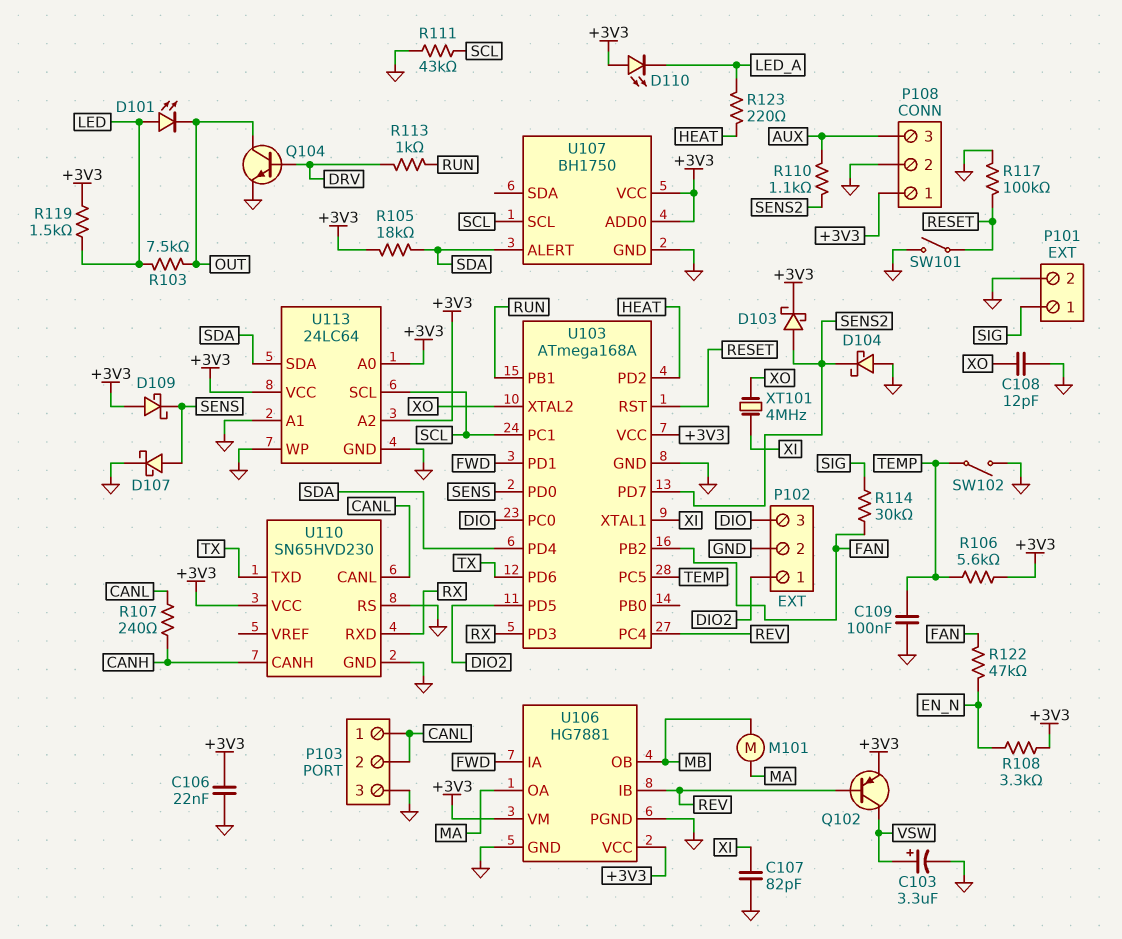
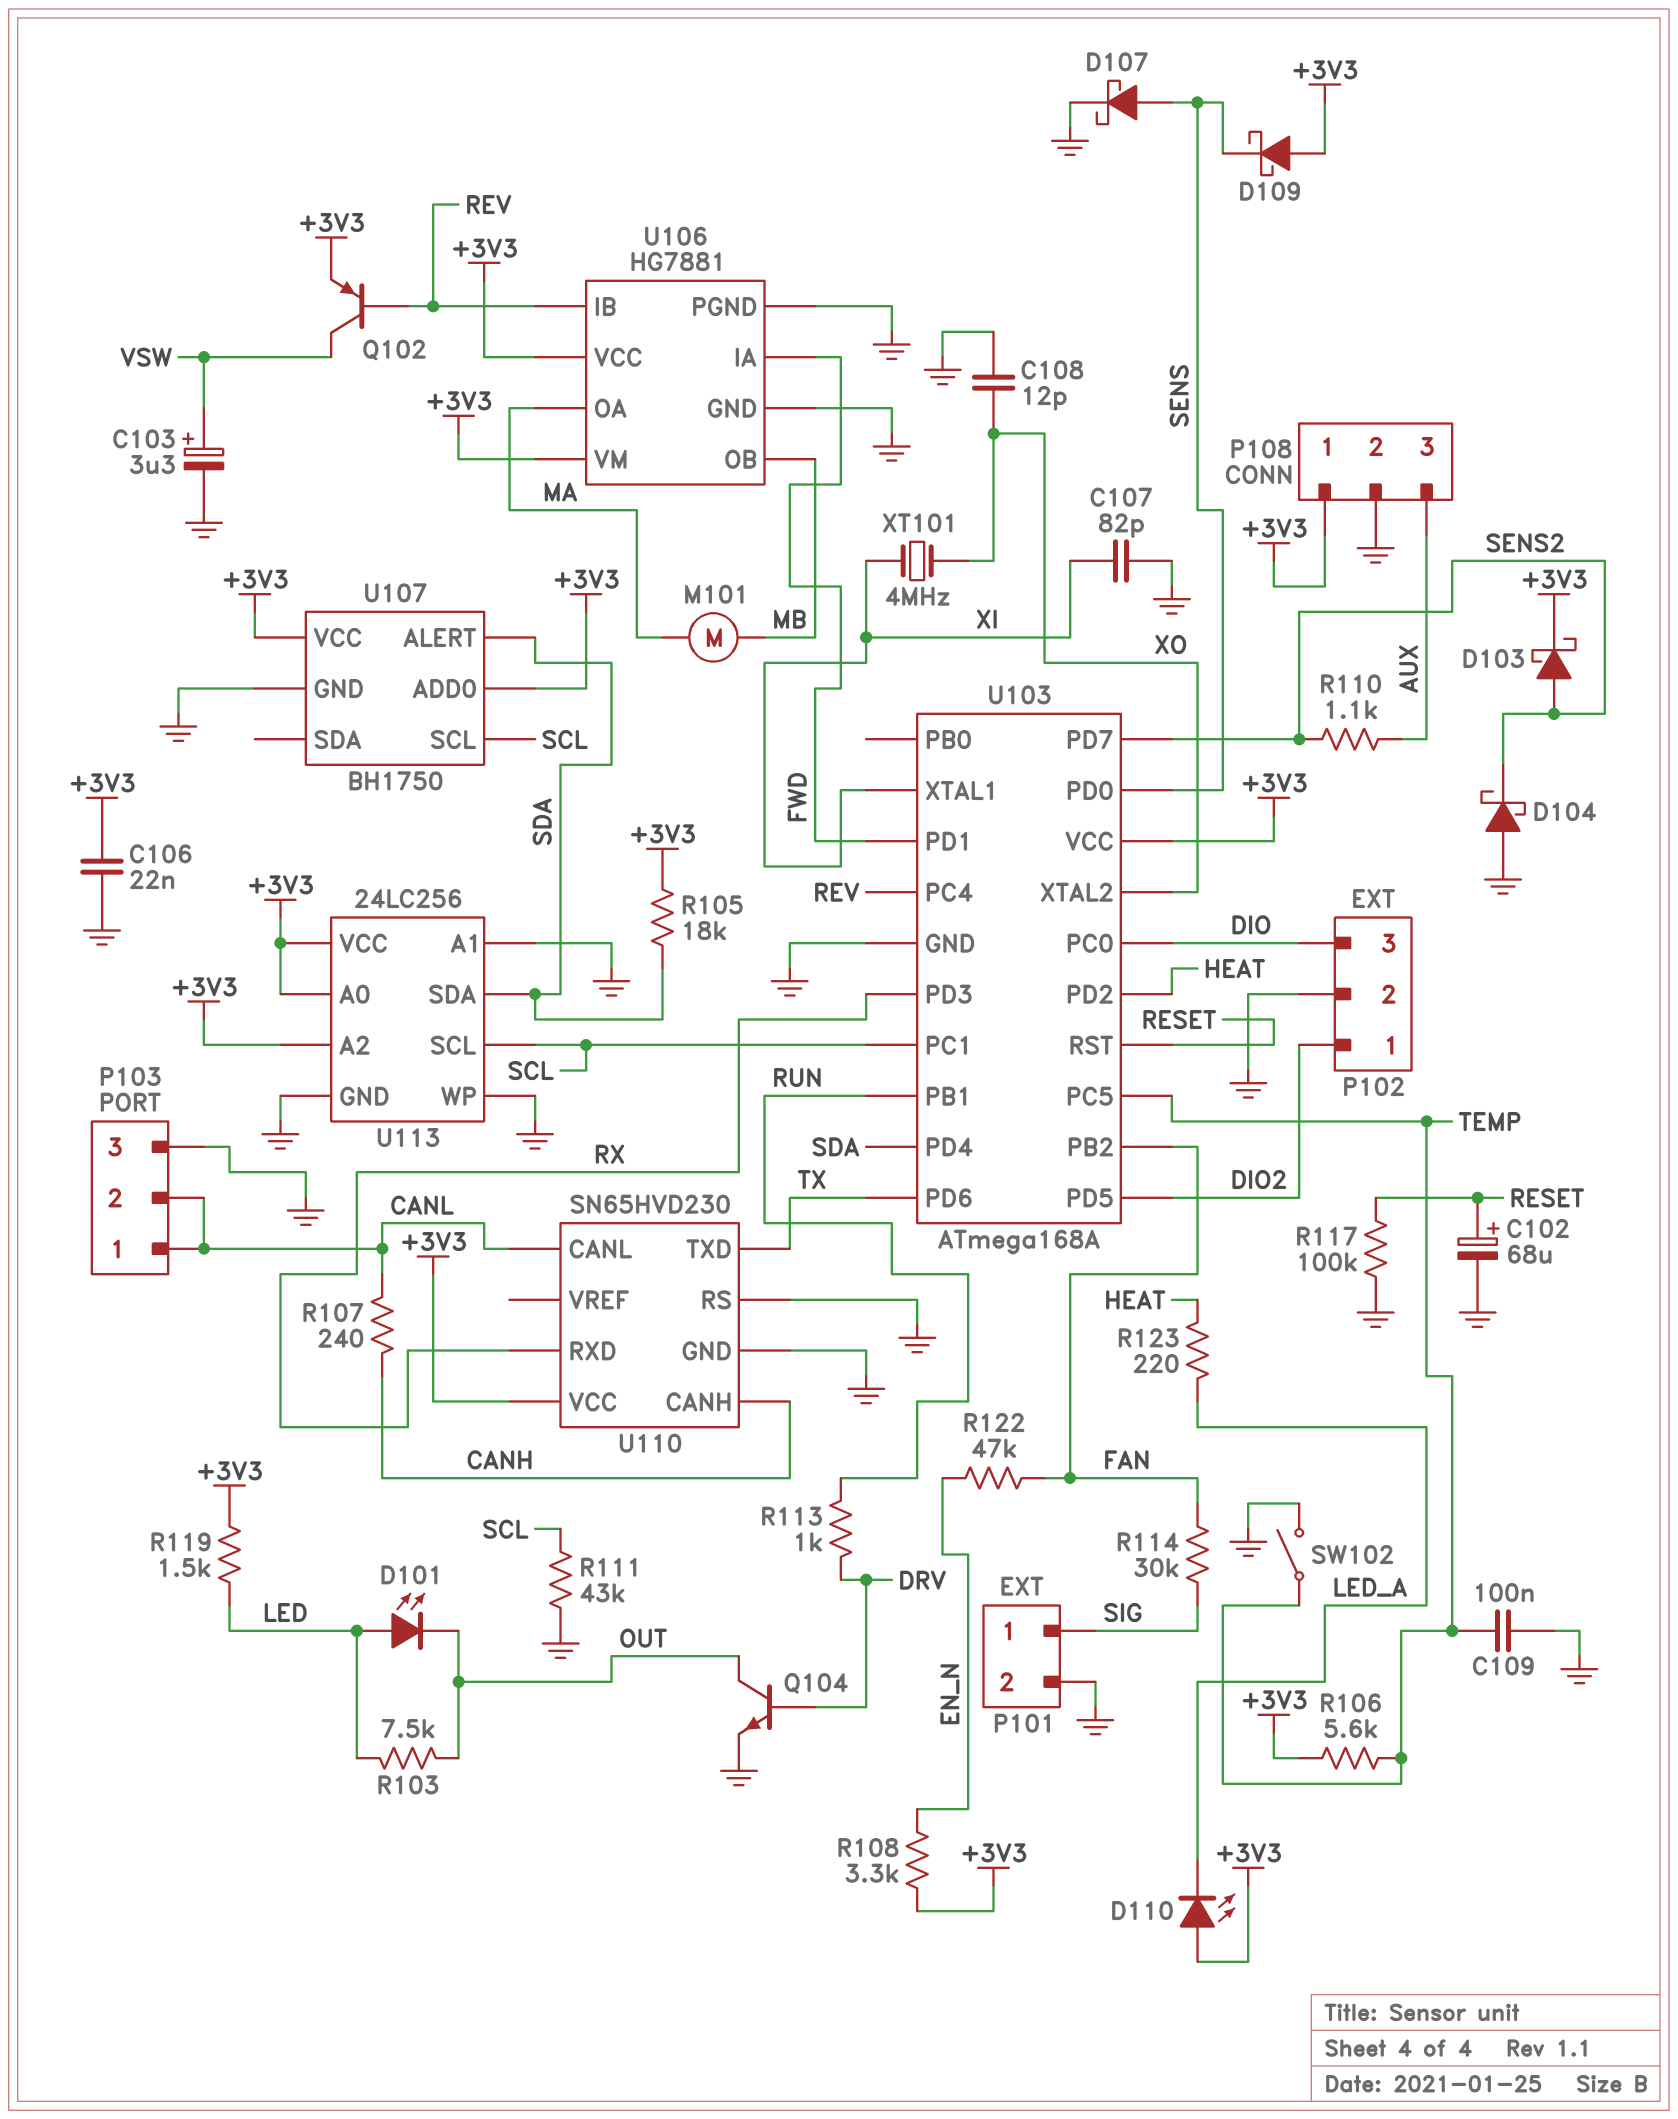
C102: none -> 68uF (plus RESET, minus GND)
SW101: switch (GND, RESET) -> none
U113: 24LC64 -> 24LC256

